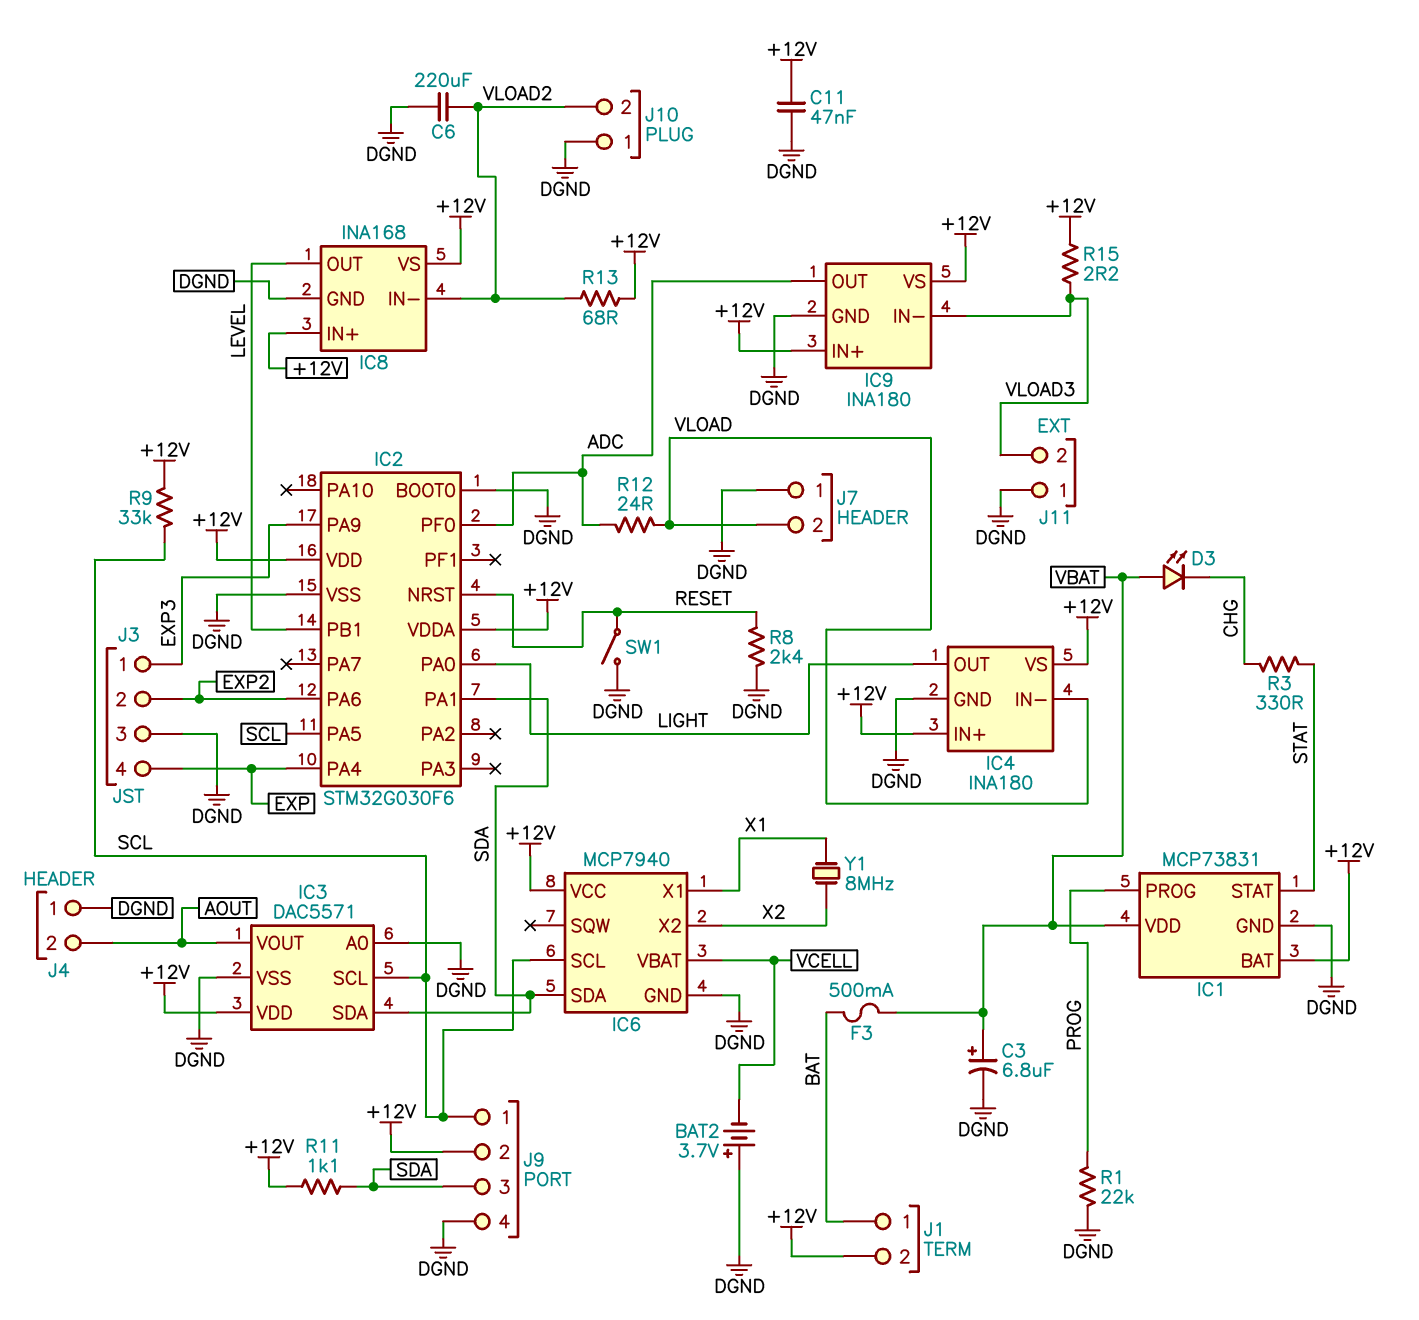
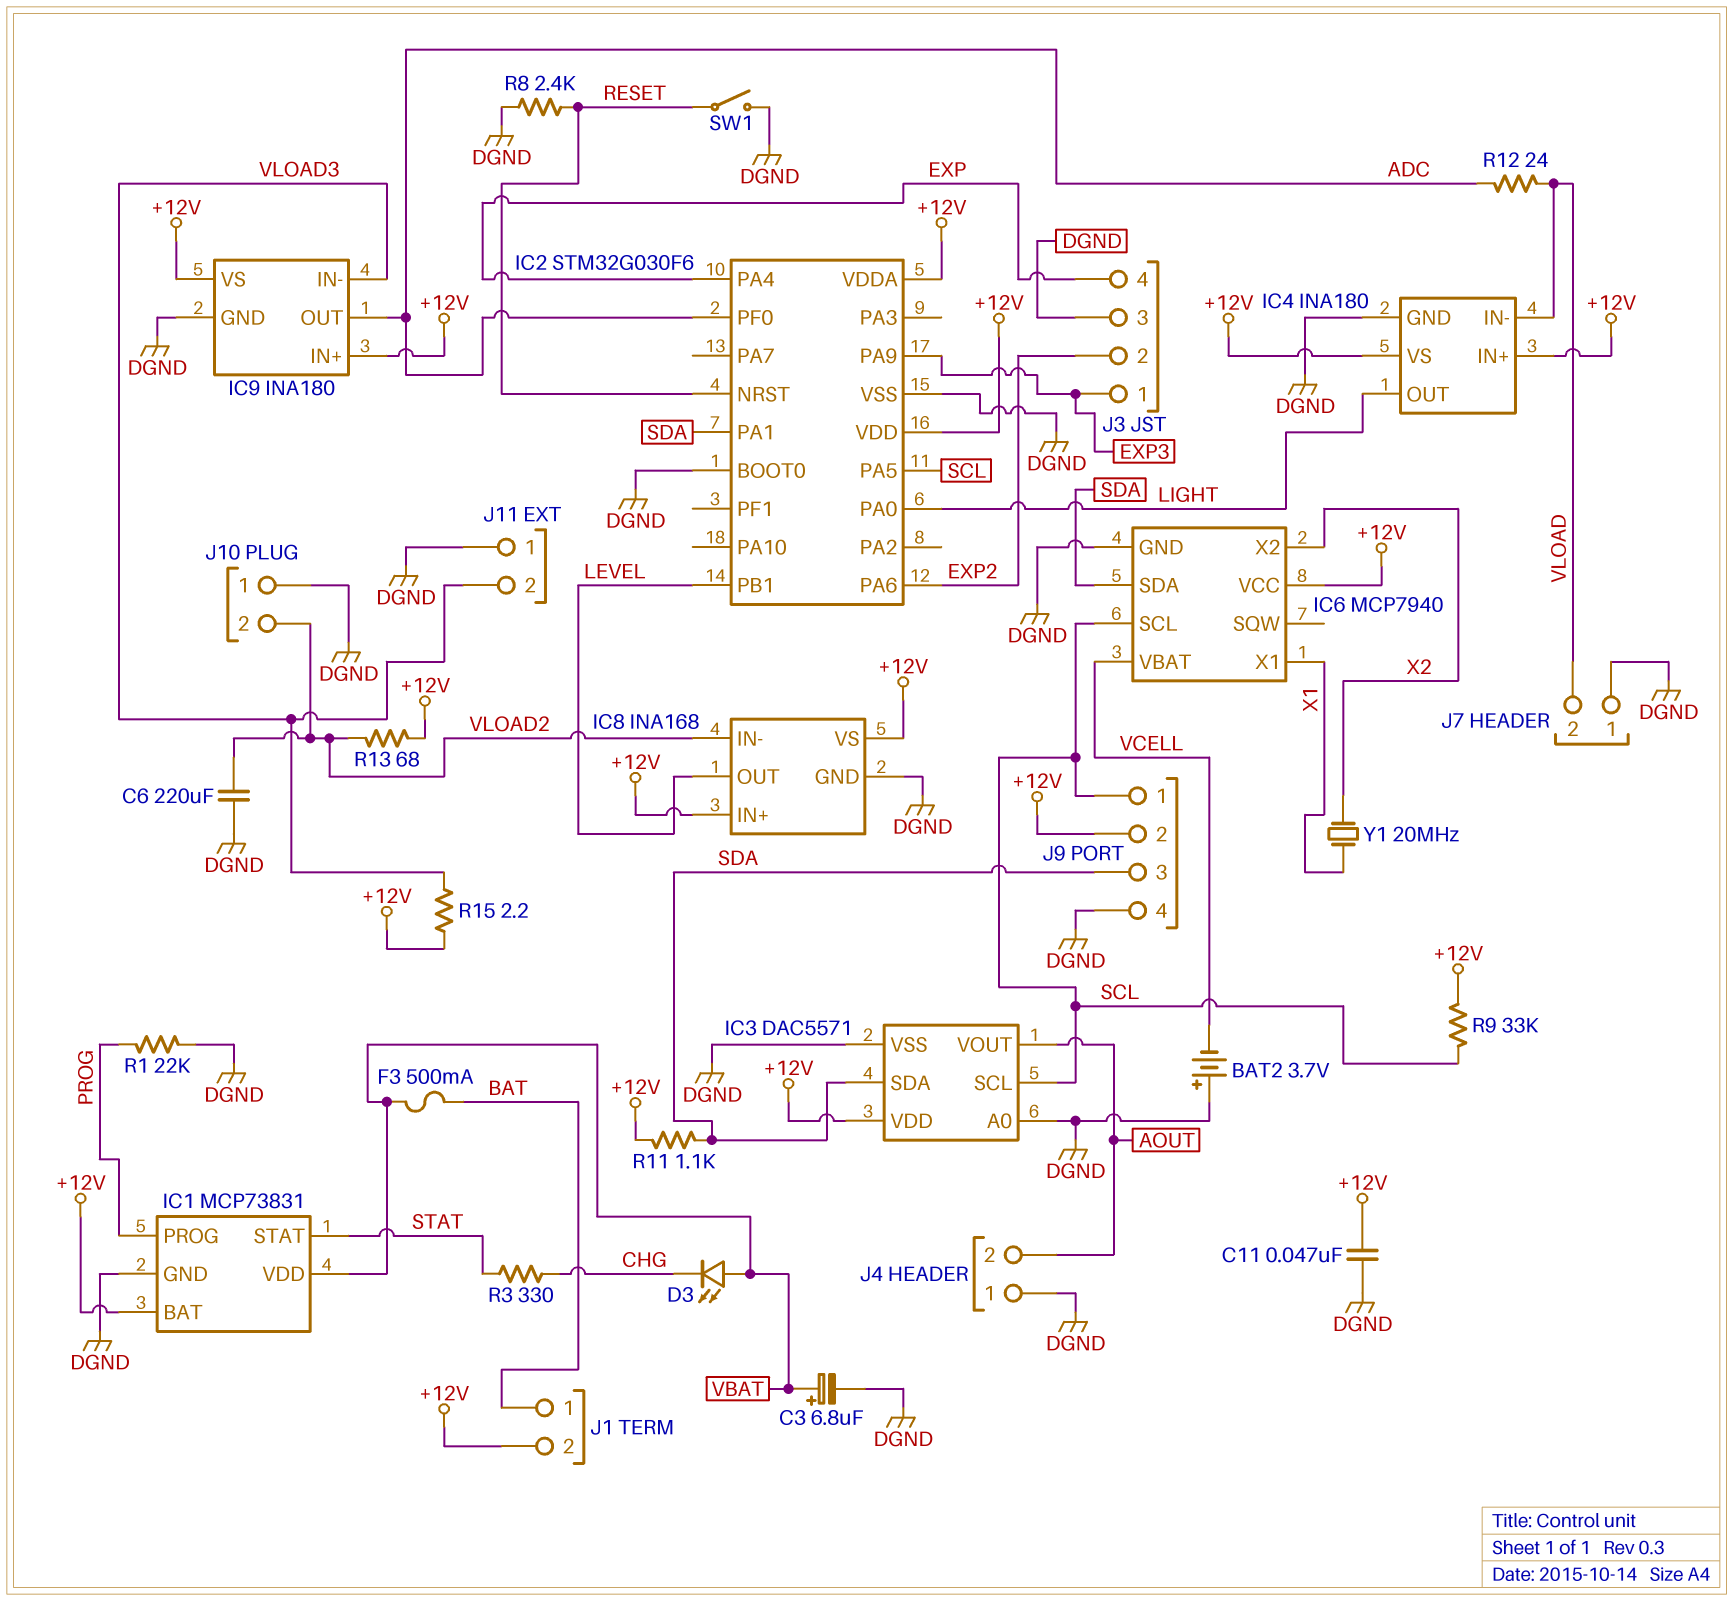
Y1: 8MHz (X1, X2) -> 20MHz (X1, X2)

